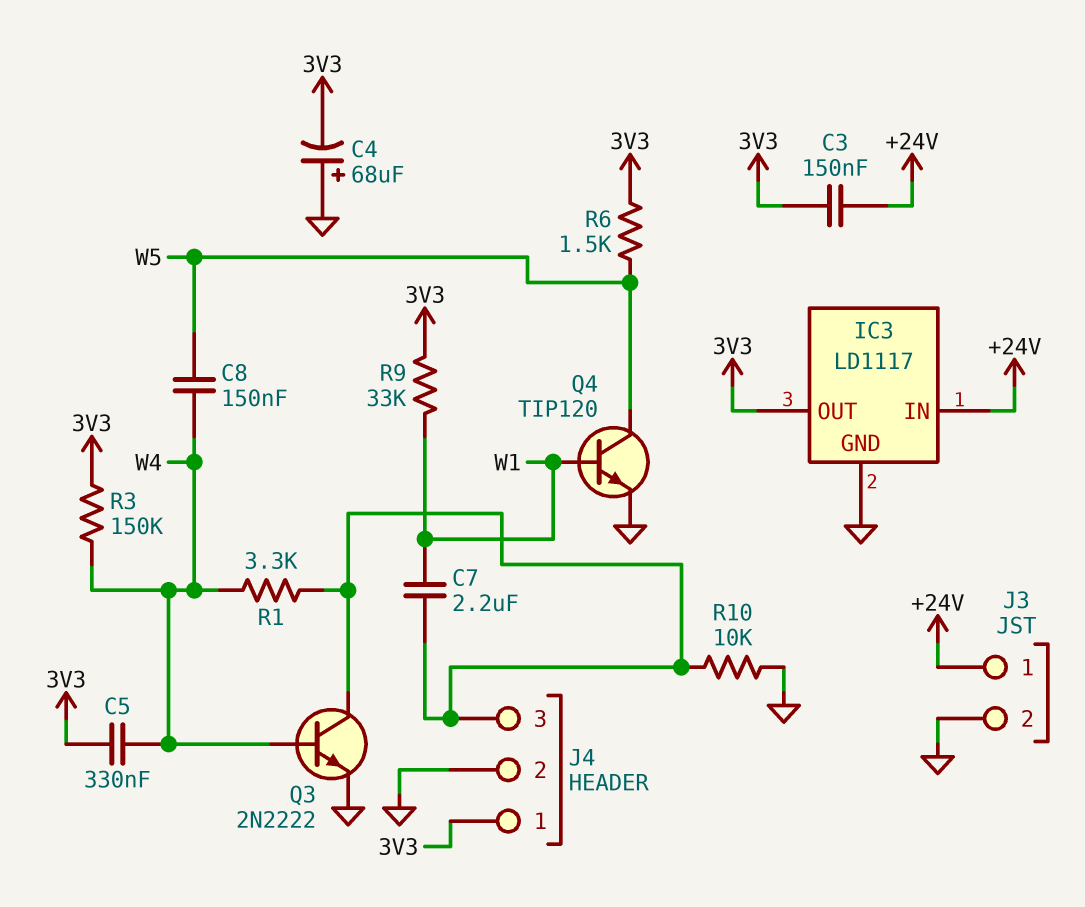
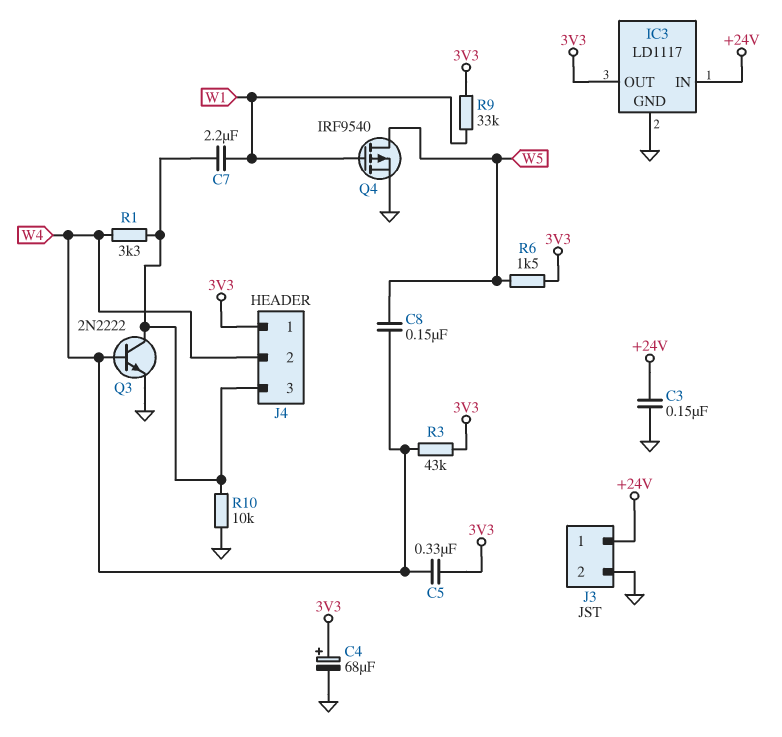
C3: 150nF (+24V, 3V3) -> 150nF (+24V, GND)
C4: 68uF (plus GND, minus 3V3) -> 68uF (plus 3V3, minus GND)
J4 pin 2: GND -> W4
Q4: NPN TIP120 (B W1, C W5, E GND) -> PMOS IRF9540 (G W1, D W5, S GND)
R3: 150k (3V3, W4) -> 43k (3V3, W4)

